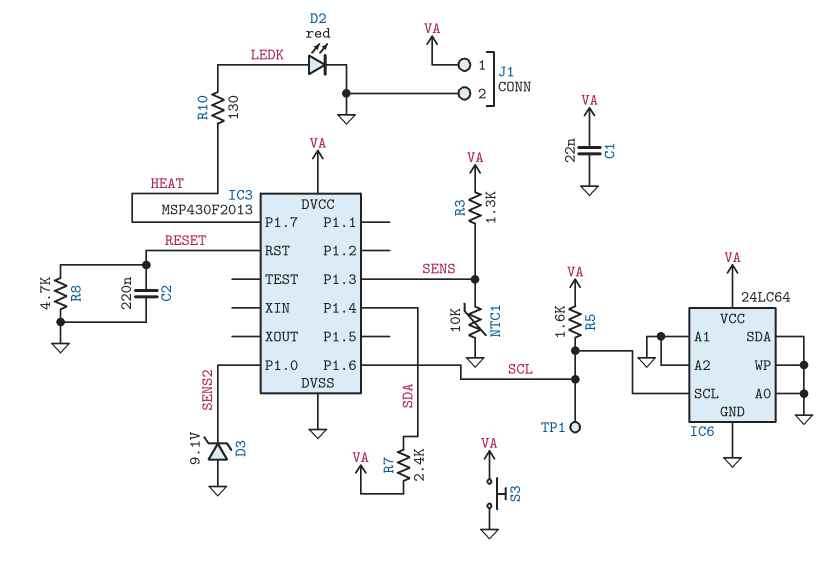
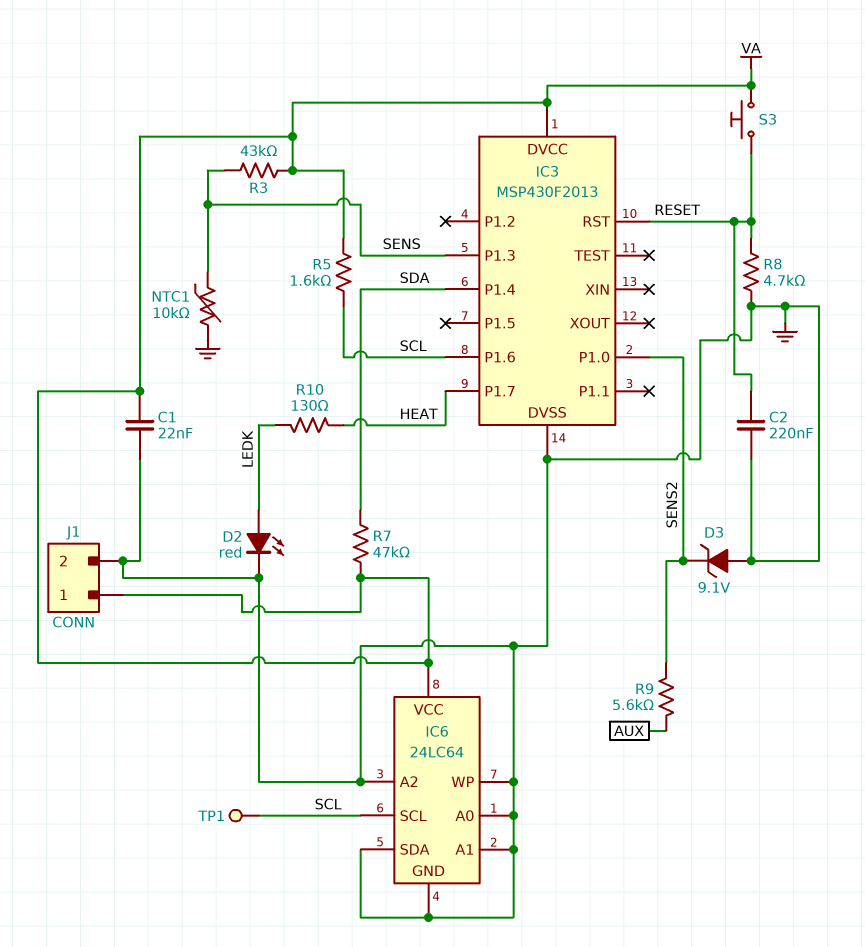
R3: 1.3k (SENS, VA) -> 43k (SENS, VA)
R7: 2.4k (SDA, VA) -> 47k (SDA, VA)
R9: none -> 5.6k (AUX, SENS2)
S3: button (GND, VA) -> button (RESET, VA)

